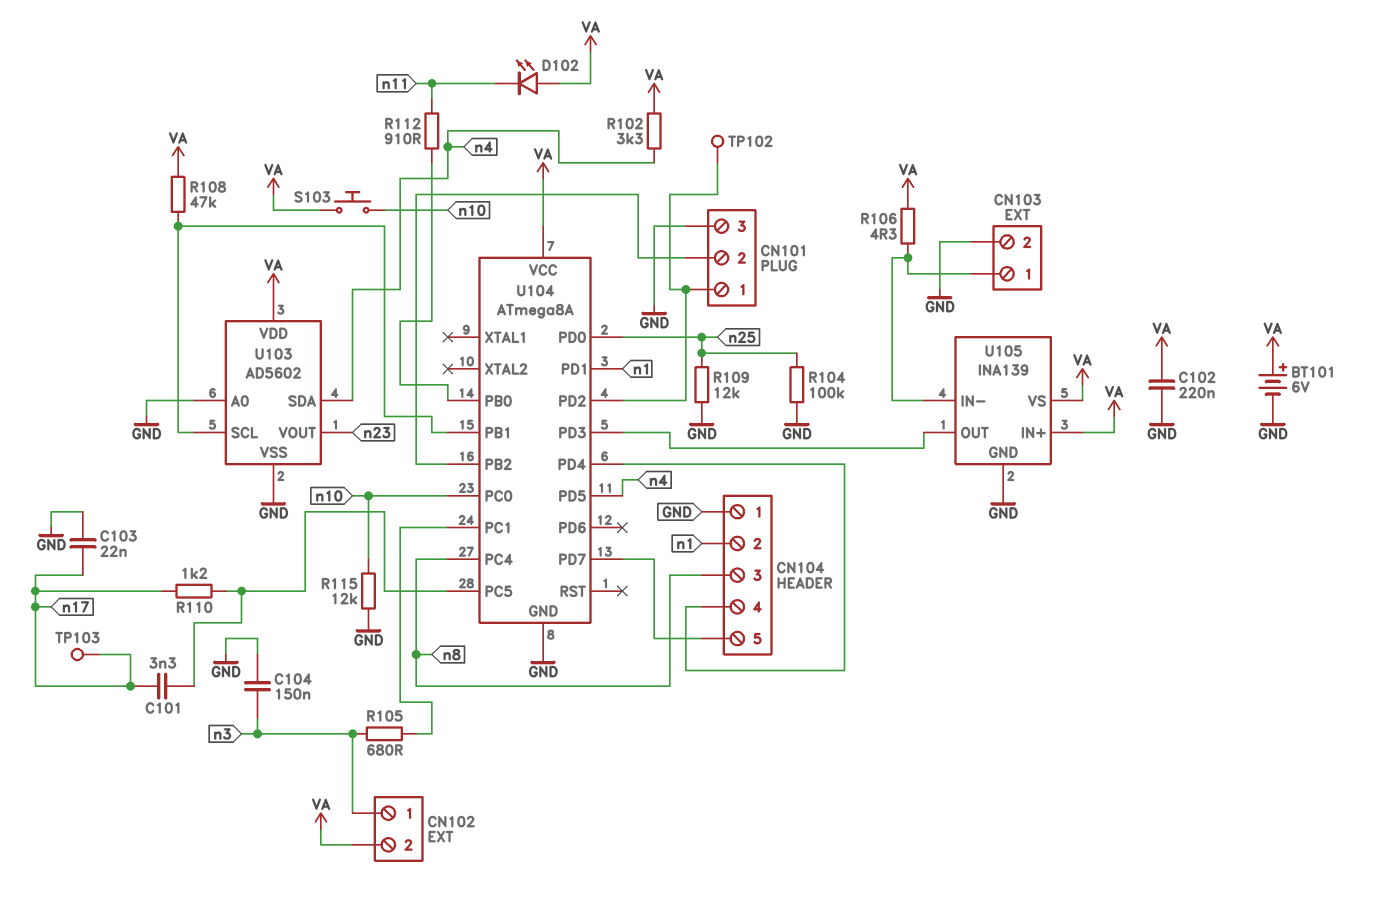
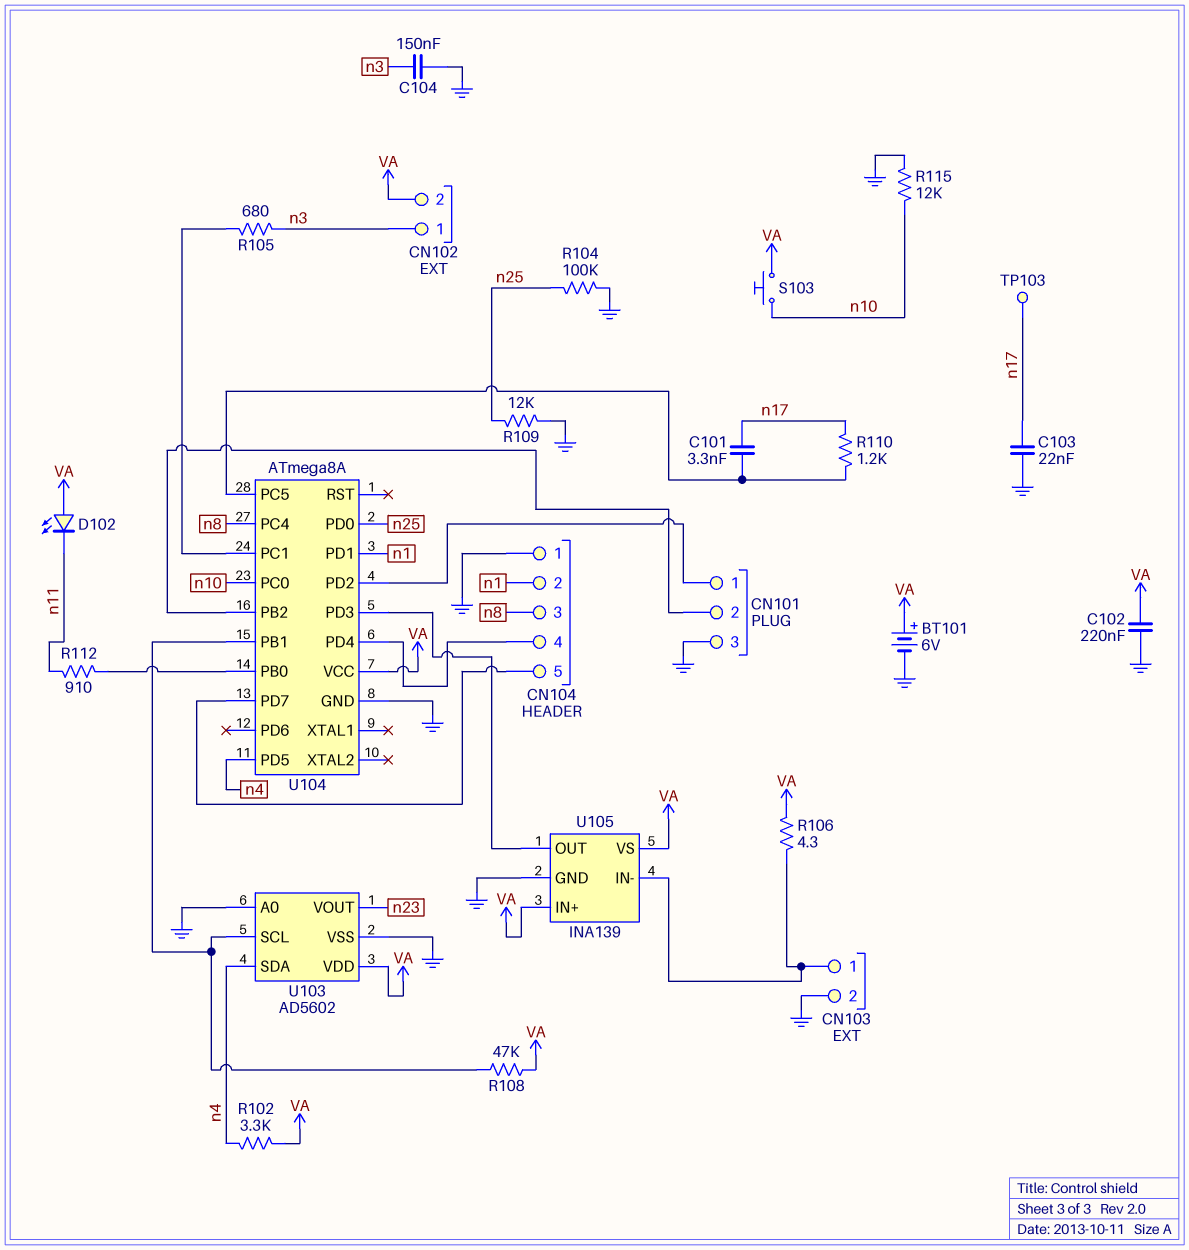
TP102: test point (CN101/1) -> none

